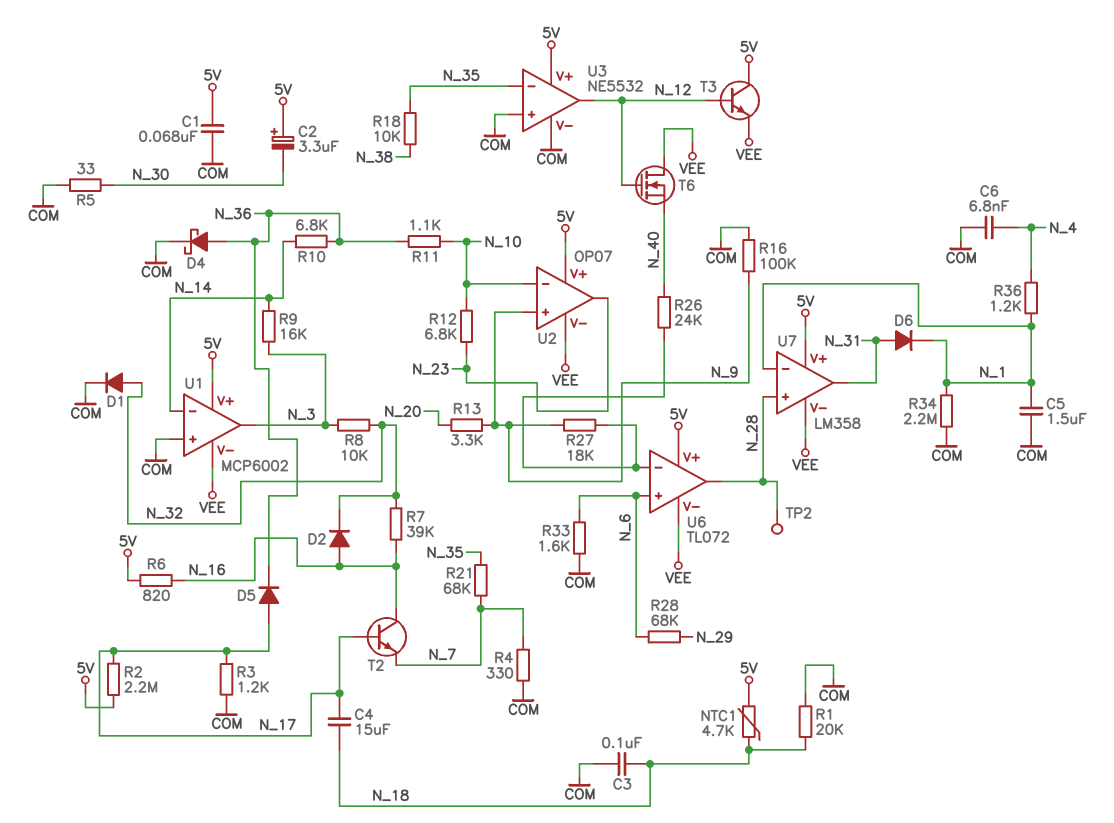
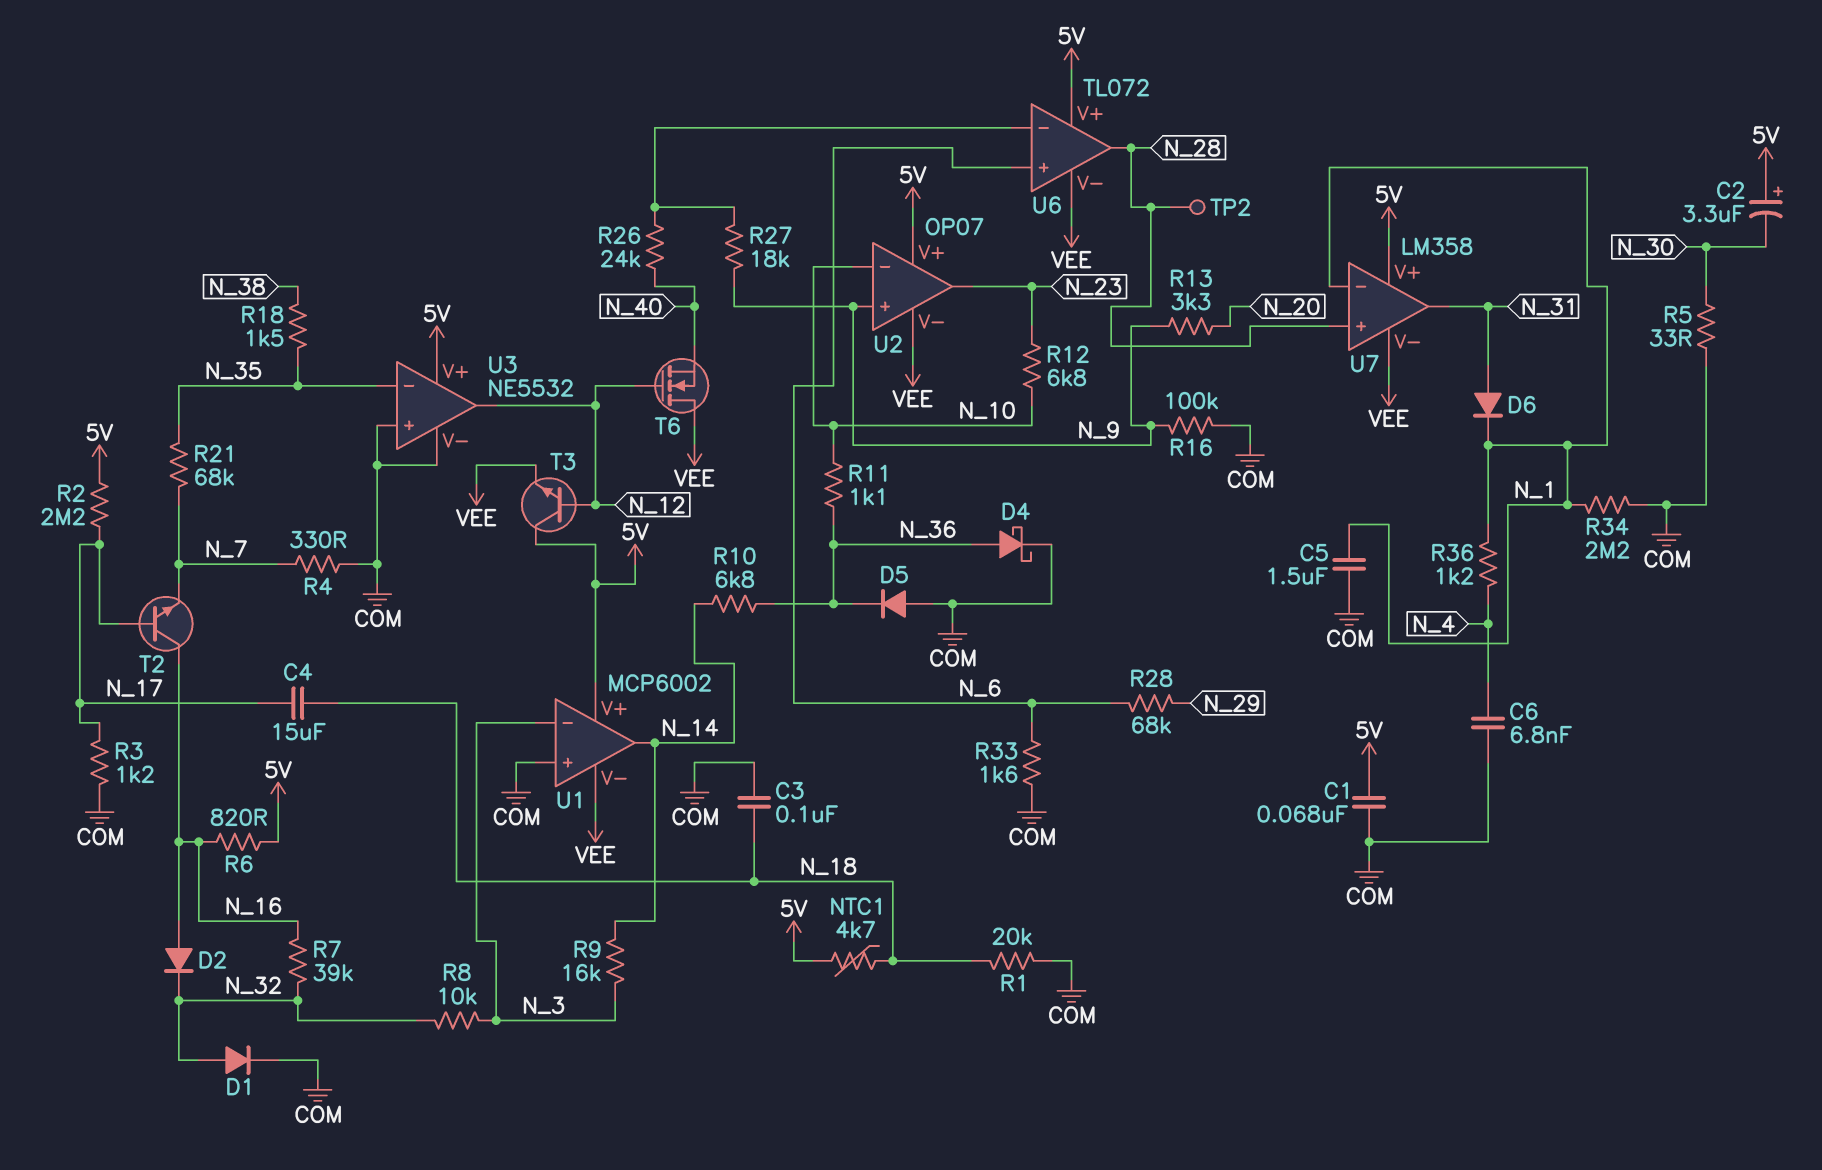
D5: diode (A N_17, K N_36) -> diode (A COM, K N_36)
R18: 10k (N_35, N_38) -> 1.5k (N_35, N_38)
U1 pin in-: N_14 -> N_3
U1 pin out: N_3 -> N_14

